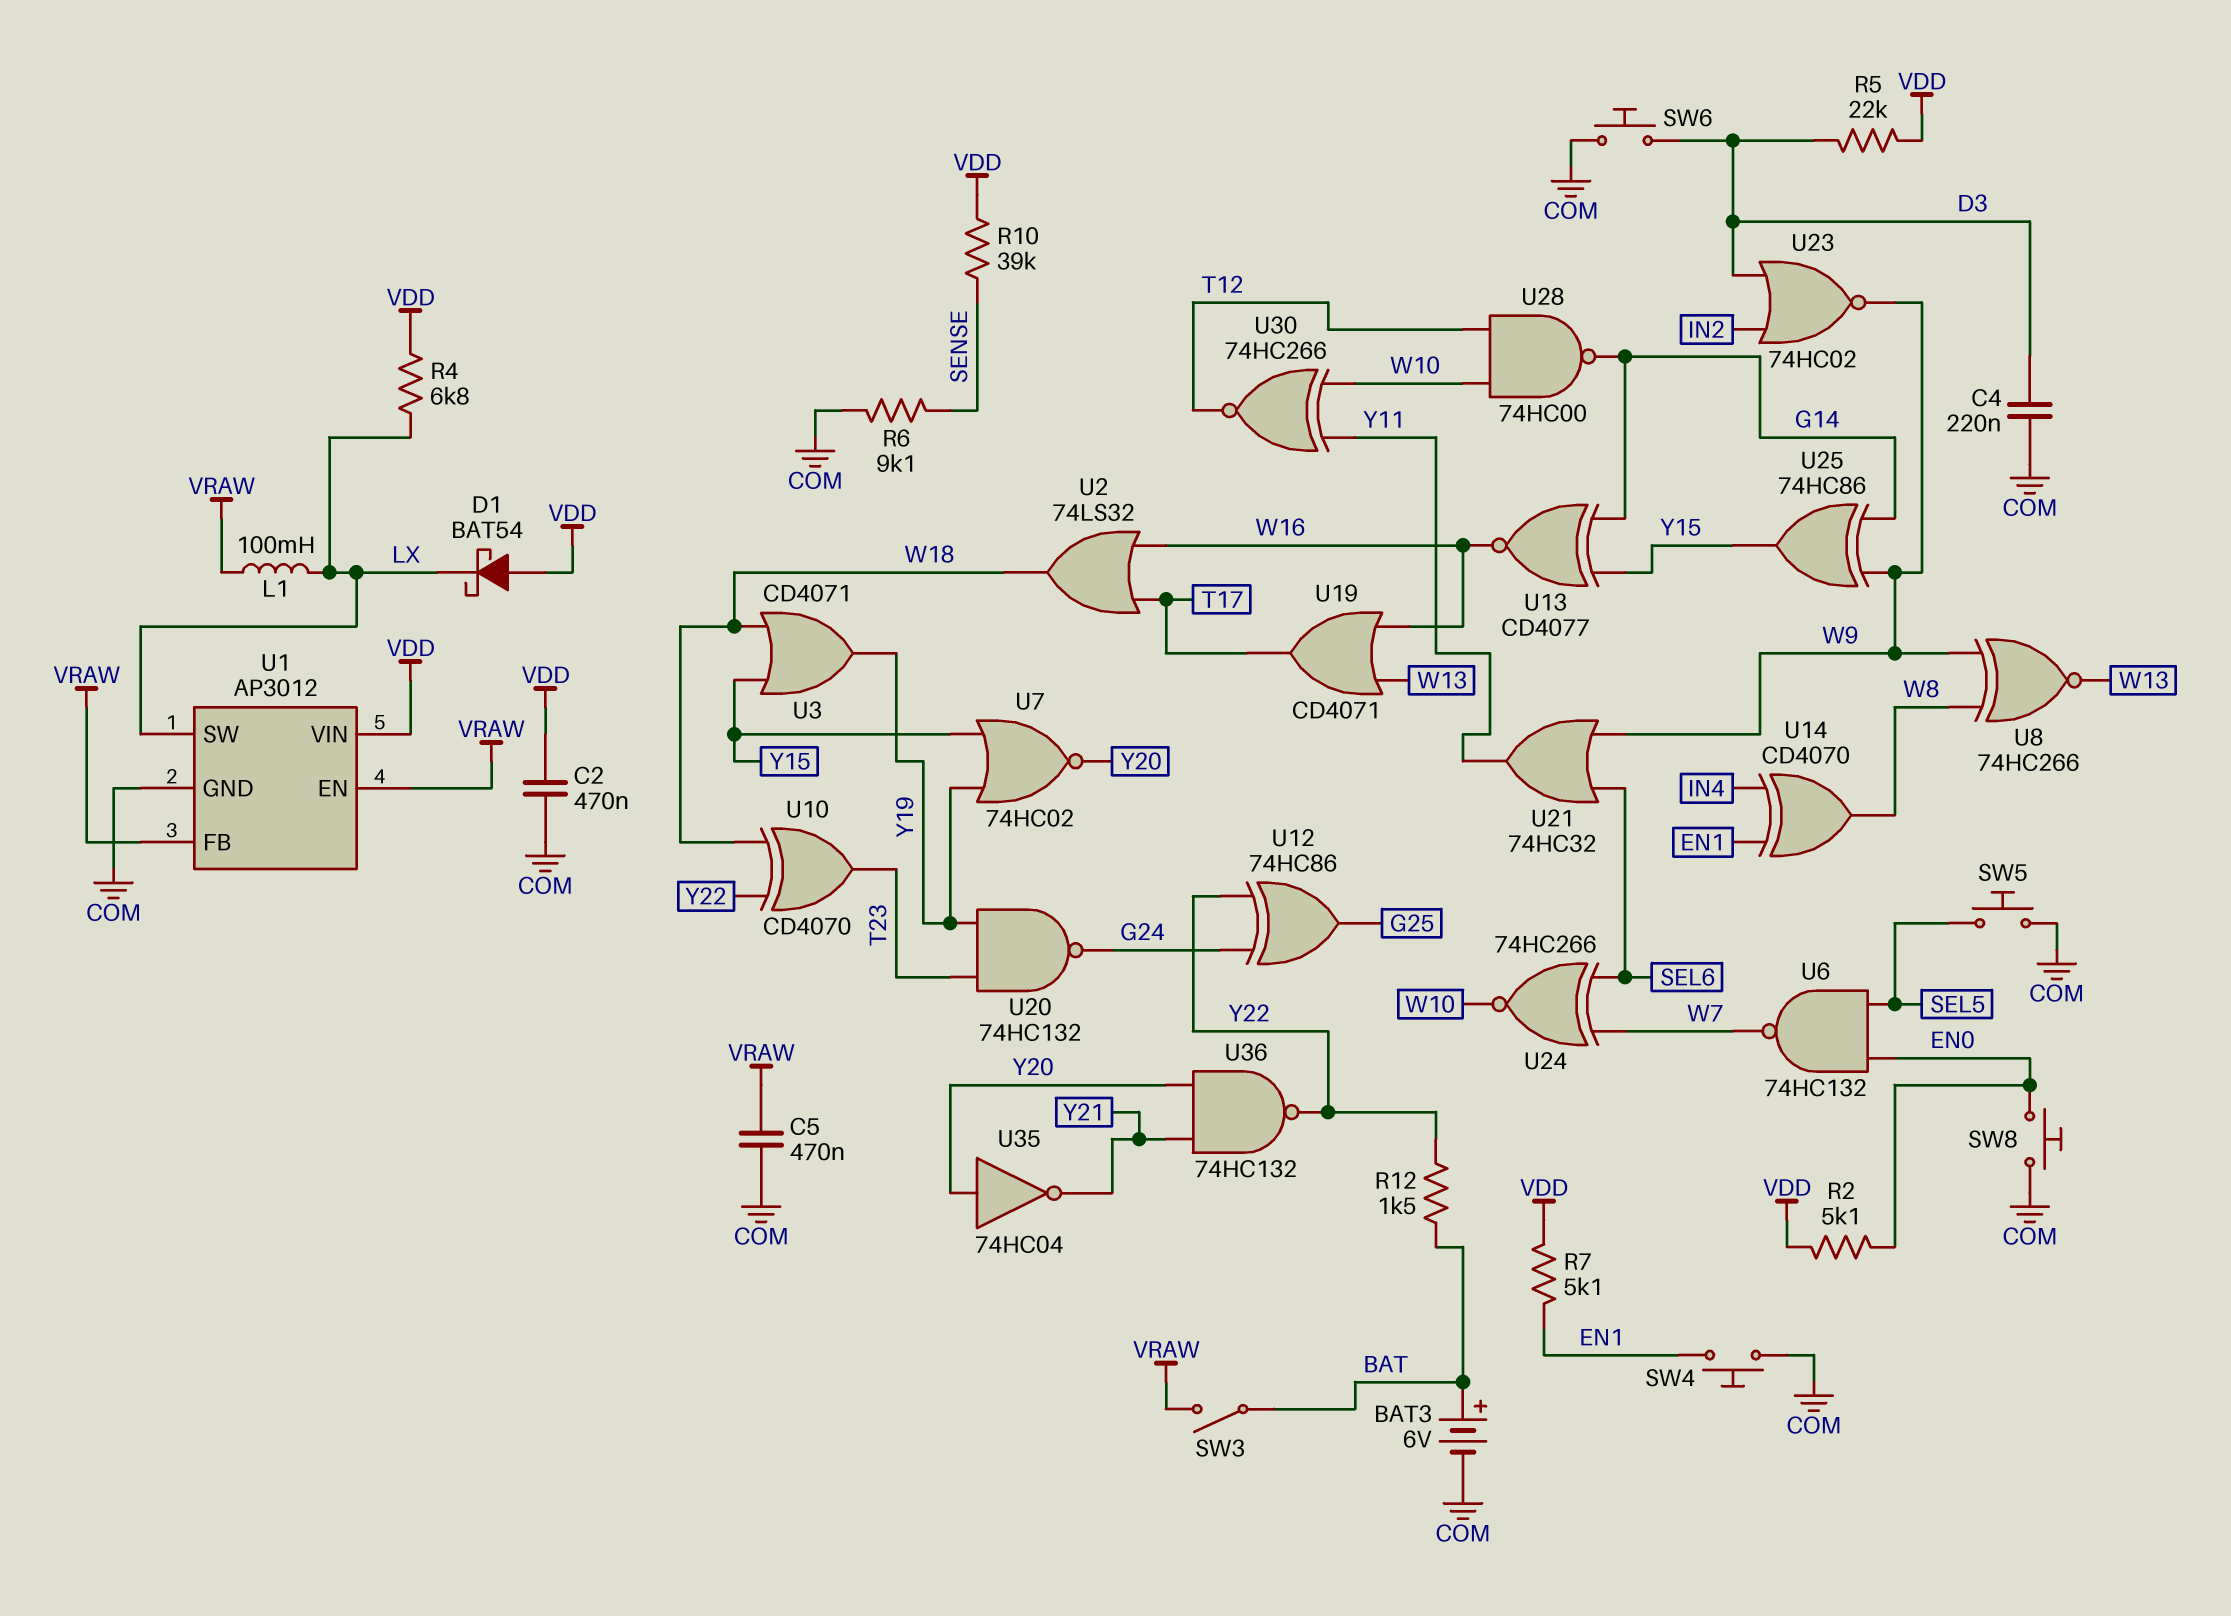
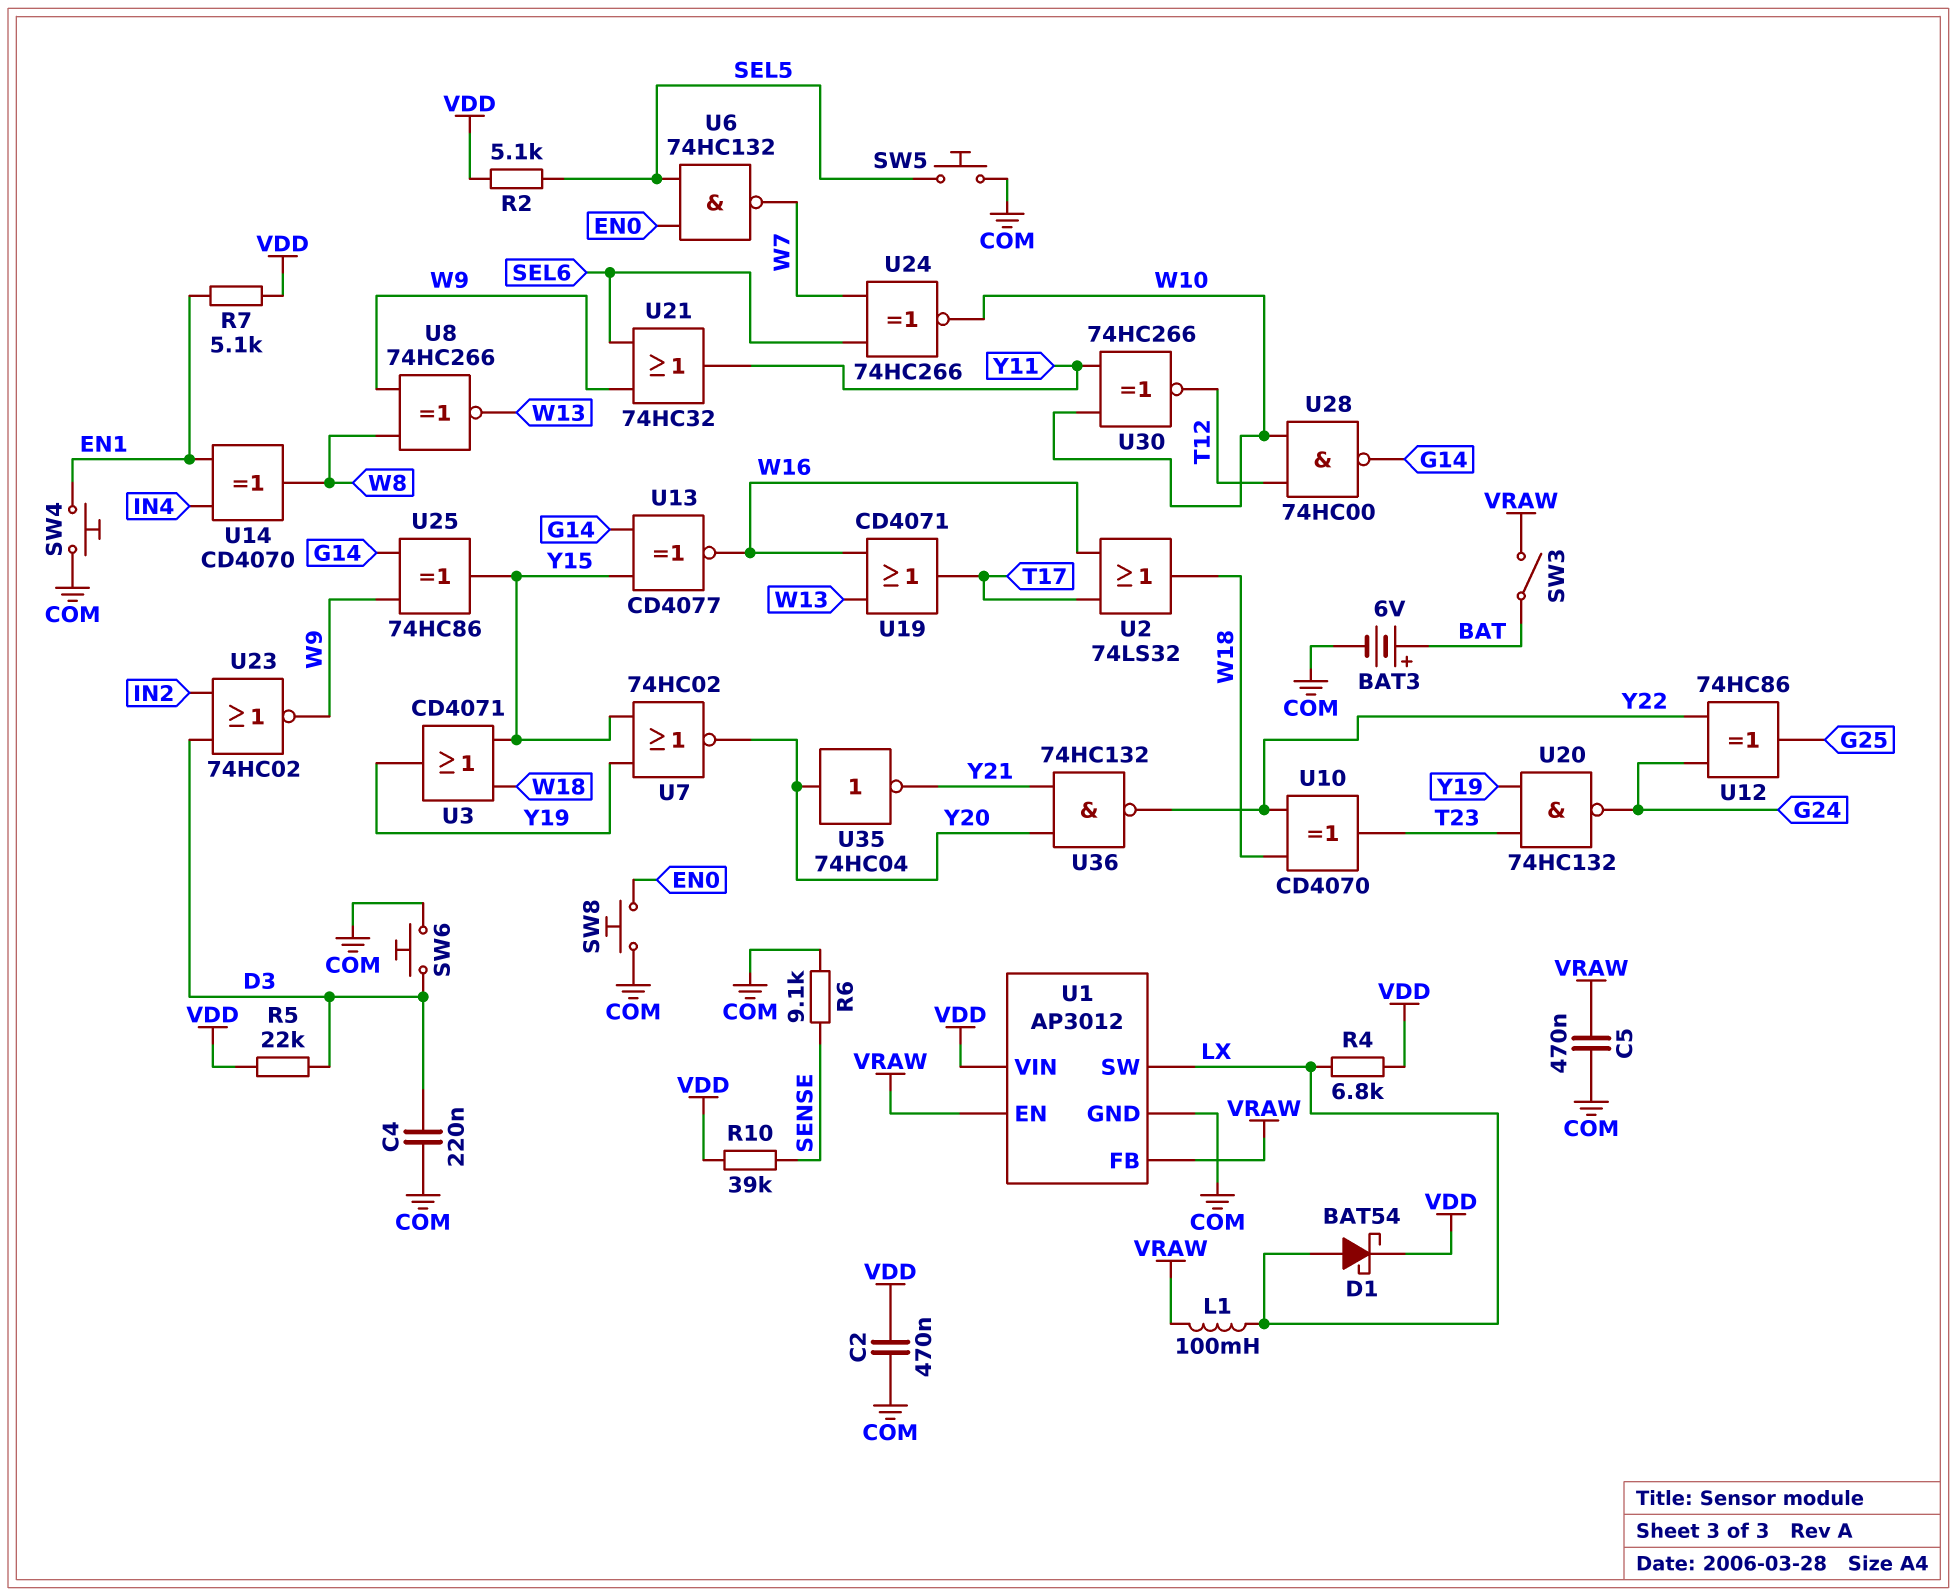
D1: schottky BAT54 (A VDD, K LX) -> schottky BAT54 (A LX, K VDD)
R2: 5.1k (EN0, VDD) -> 5.1k (SEL5, VDD)
R12: 1.5k (BAT, Y22) -> none

